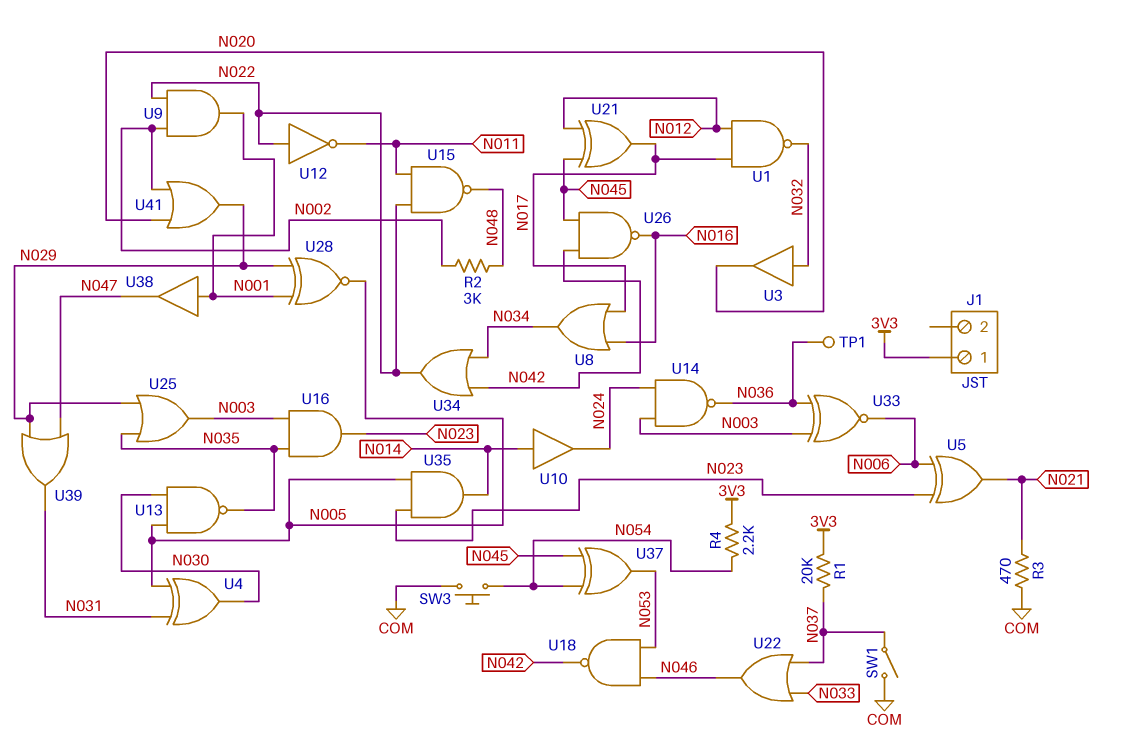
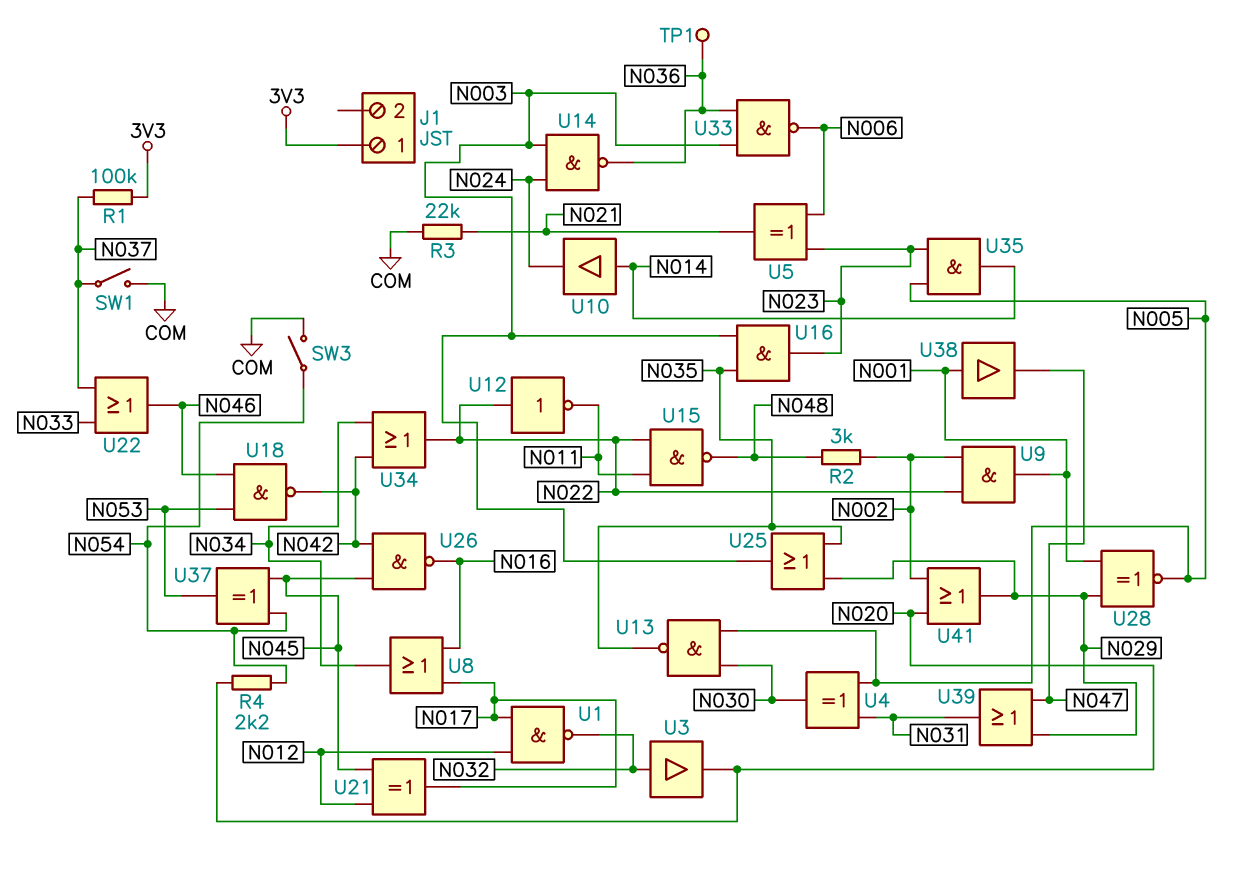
R1: 20k (3V3, N037) -> 100k (3V3, N037)
R3: 470 (COM, N021) -> 22k (COM, N021)
R4: 2.2k (3V3, N054) -> 2.2k (N020, N054)
SW3: button (COM, N054) -> switch (COM, N054)
U33: XNOR (in N003, in N036, out N006) -> NAND (in N003, in N036, out N006)

